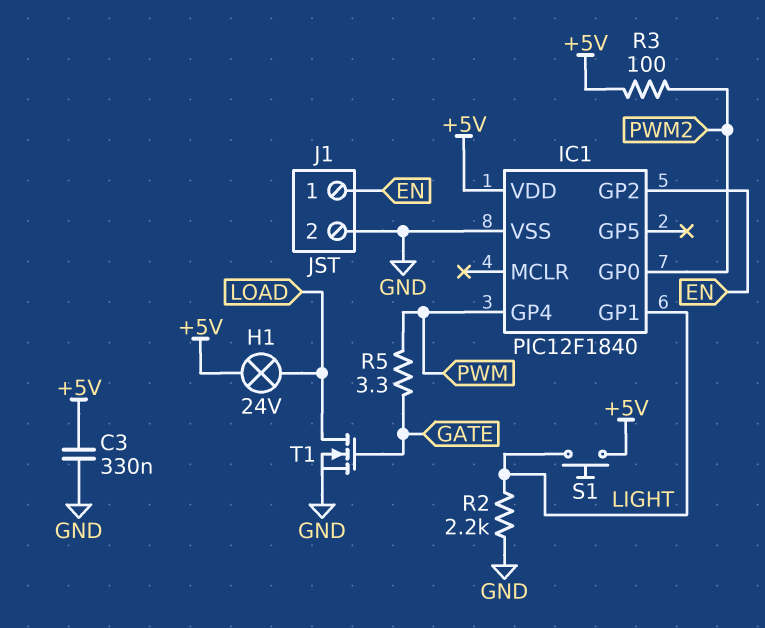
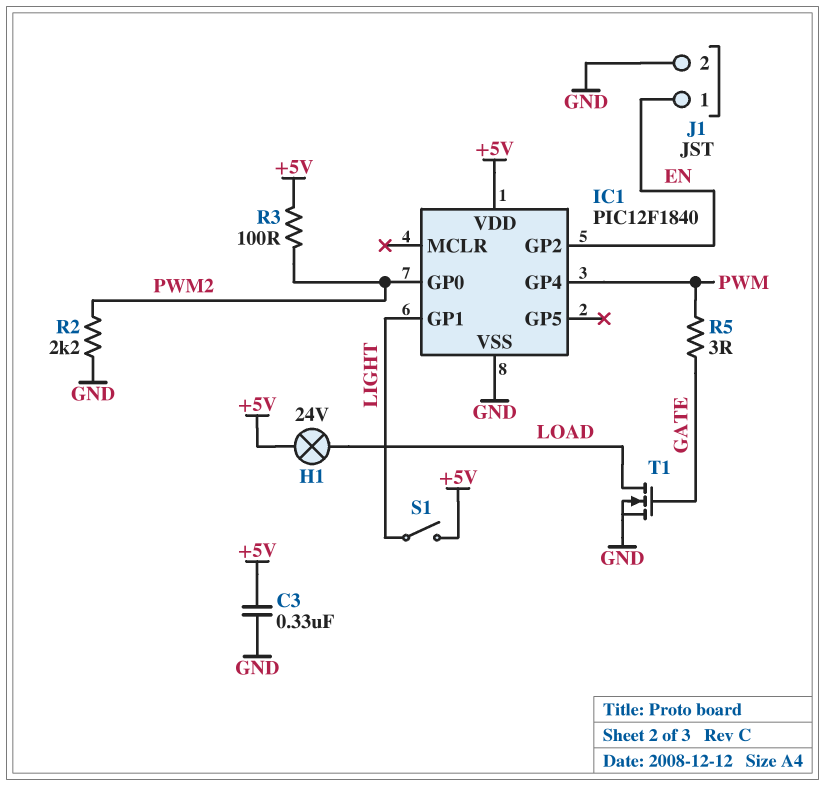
R2: 2.2k (GND, LIGHT) -> 2.2k (GND, PWM2)
R5: 3.3 (GATE, PWM) -> 3 (GATE, PWM)
S1: button (+5V, LIGHT) -> switch (+5V, LIGHT)

